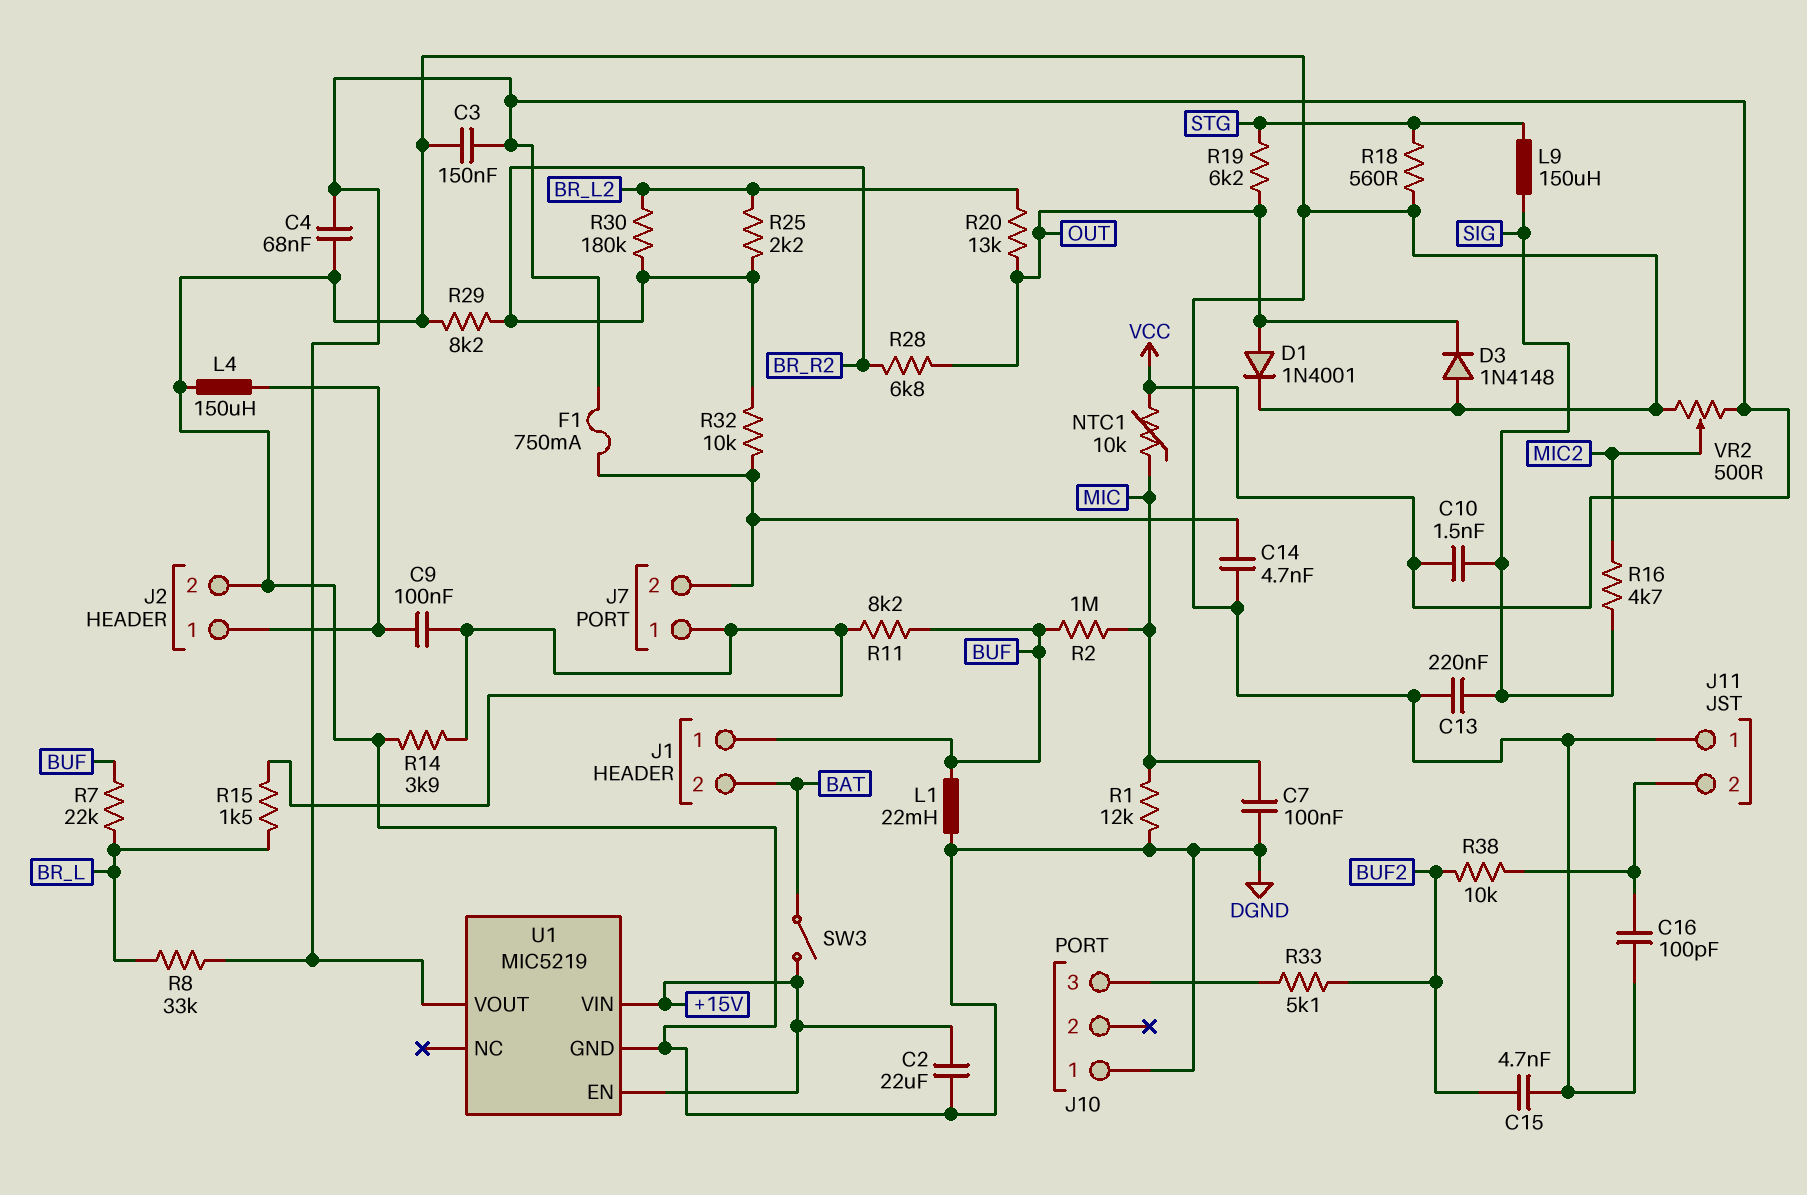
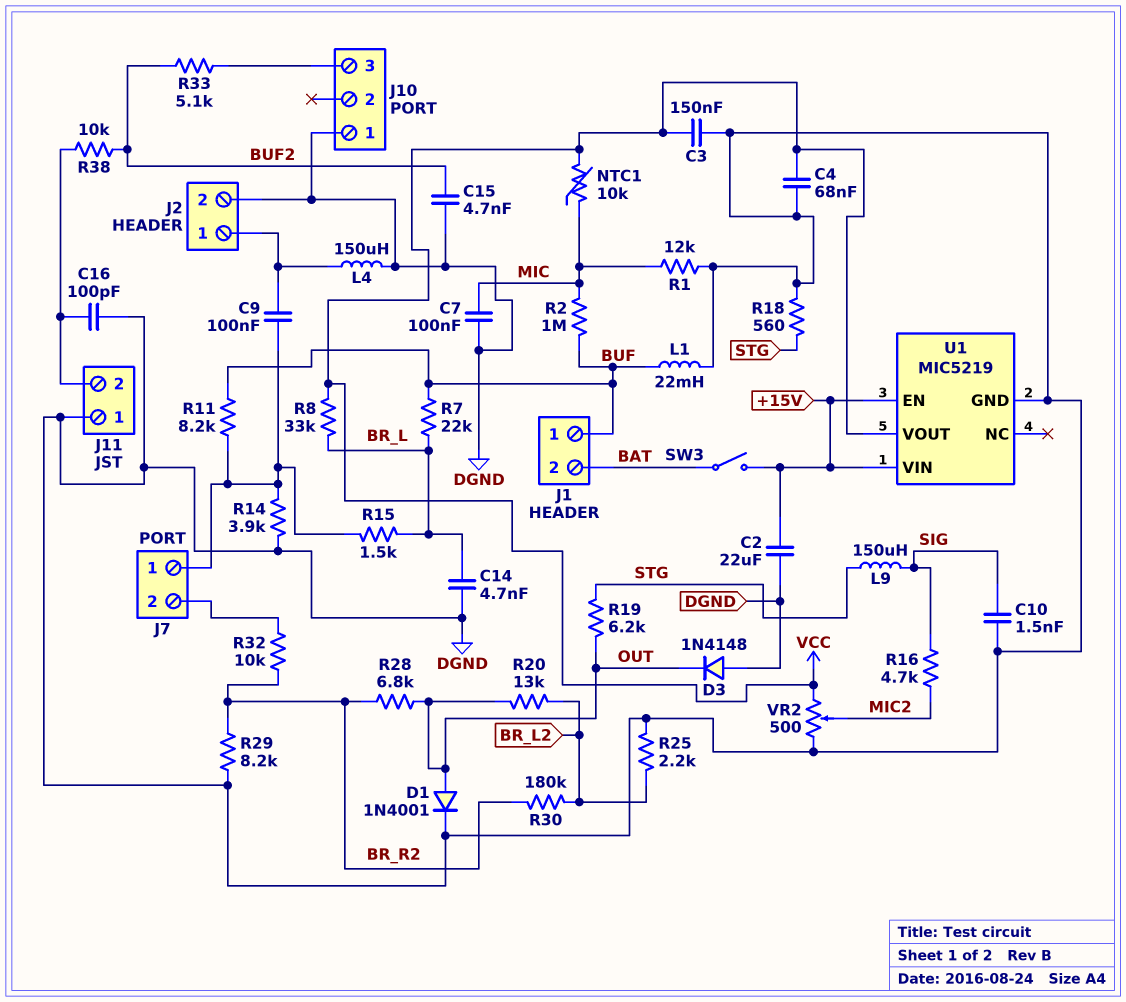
C10: 1.5nF (SIG, VCC) -> 1.5nF (DGND, SIG)
C13: 220nF (DGND, SIG) -> none
C14: 4.7nF (DGND, J7/2) -> 4.7nF (BR_L, DGND)
F1: 750mA (J7/2, VCC) -> none
R25: 2.2k (BR_L2, BR_R2) -> 2.2k (BR_L2, DGND)

